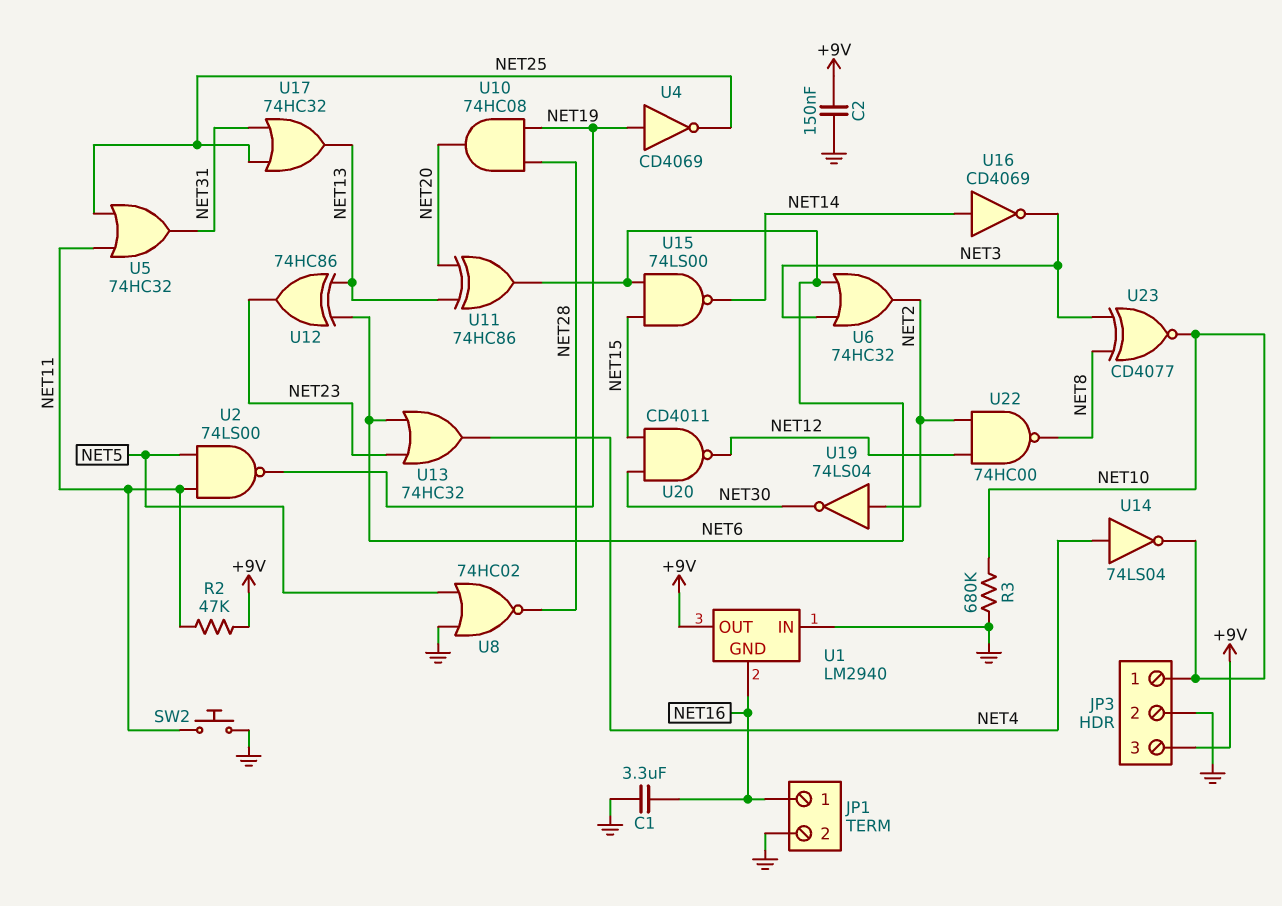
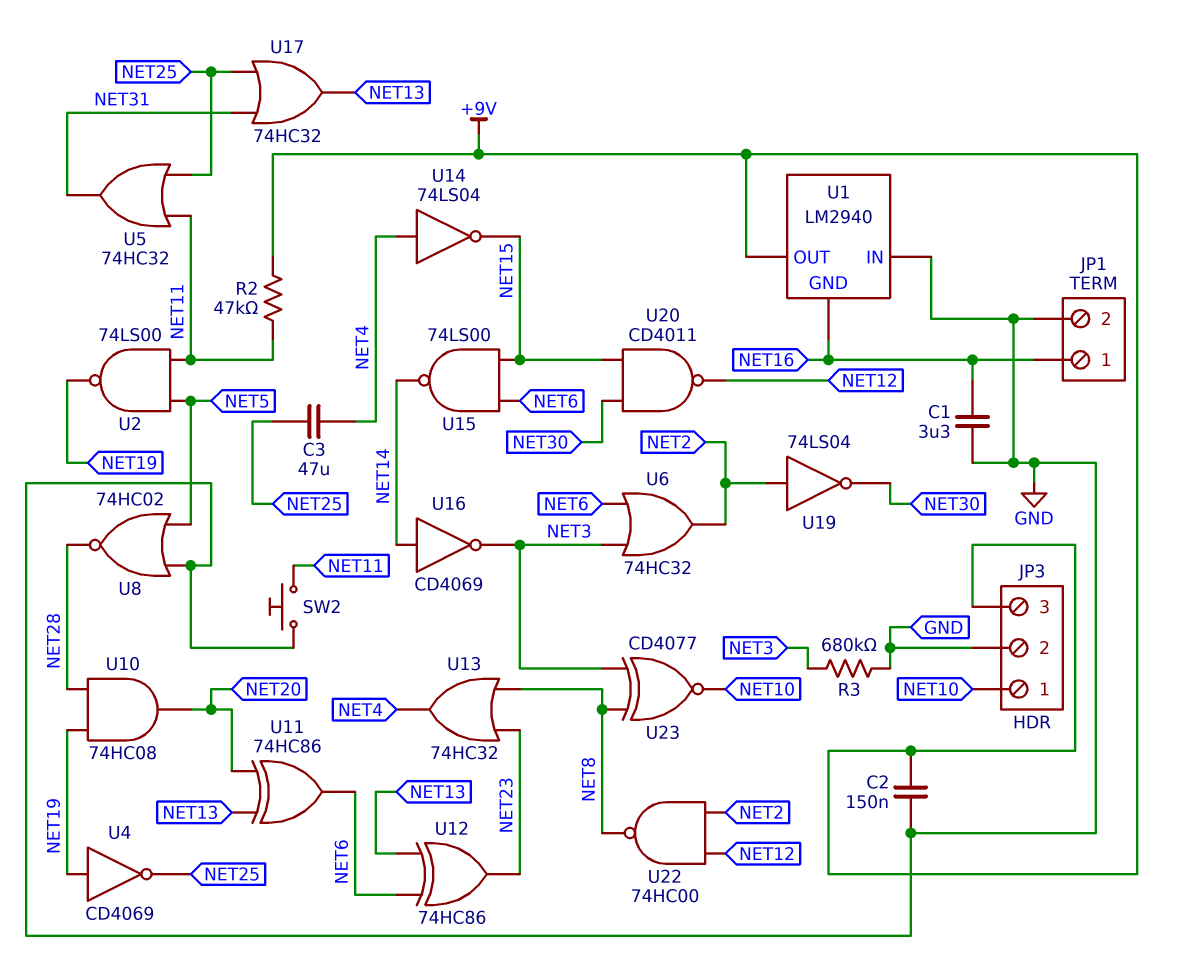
C3: none -> 47uF (NET4, NET25)
R3: 680k (GND, NET10) -> 680k (GND, NET3)
U13: OR 74HC32 (in NET6, in NET23, out NET4) -> OR 74HC32 (in NET8, in NET23, out NET4)
U14: NOT 74LS04 (in NET4, out NET10) -> NOT 74LS04 (in NET4, out NET15)

